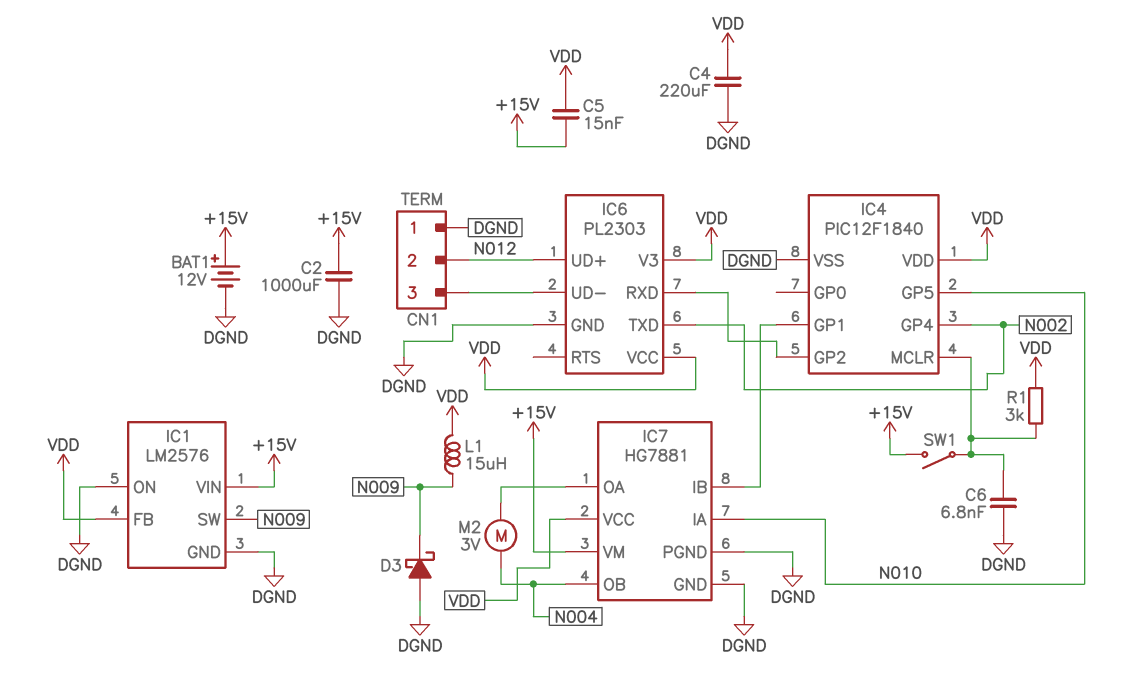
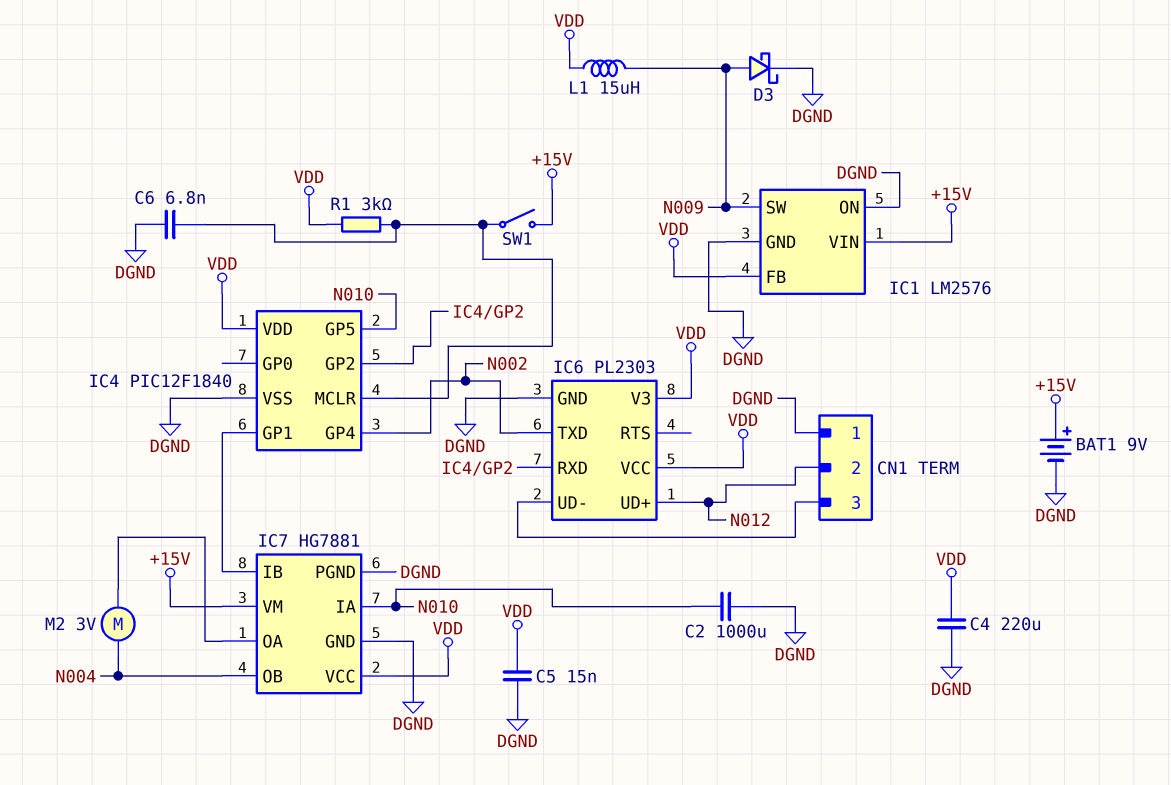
BAT1: 12V (plus +15V, minus DGND) -> 9V (plus +15V, minus DGND)
C2: 1000uF (+15V, DGND) -> 1000uF (DGND, N010)
C5: 15nF (+15V, VDD) -> 15nF (DGND, VDD)
D3: schottky (A DGND, K N009) -> schottky (A N009, K DGND)

